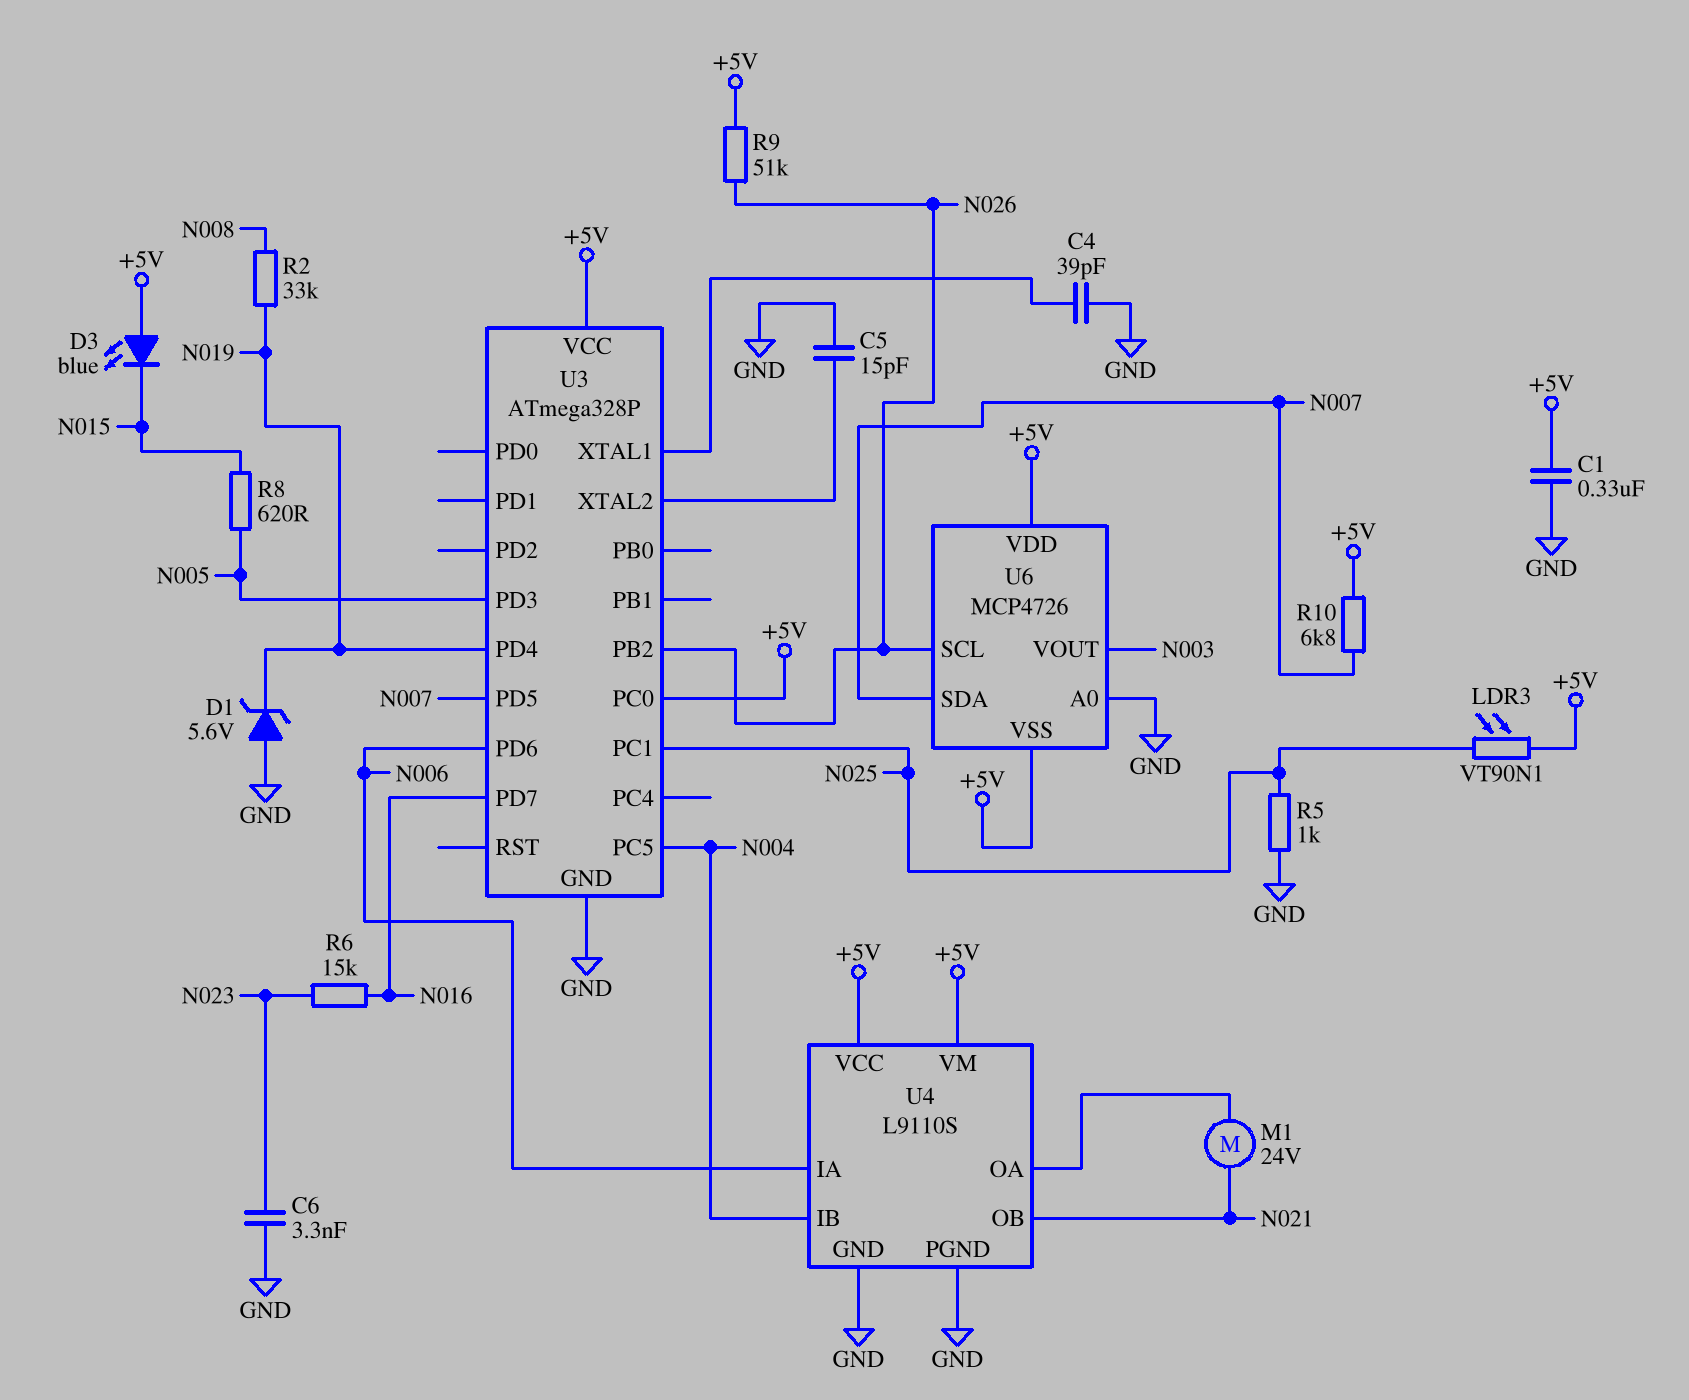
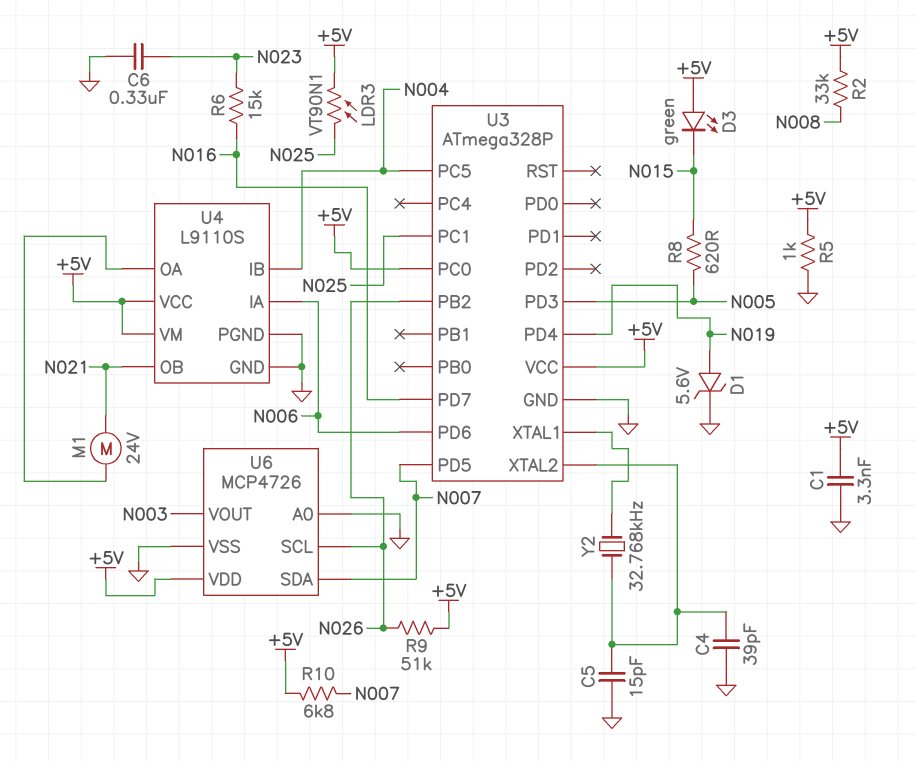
C1: 330nF (+5V, GND) -> 3.3nF (+5V, GND)
C4: 39pF (GND, U3/XTAL1) -> 39pF (GND, U3/XTAL2)
C6: 3.3nF (GND, N023) -> 330nF (GND, N023)
D1: zener 5.6V (A GND, K N019) -> zener 5.6V (A N019, K GND)
D3: LED blue (A +5V, K N015) -> LED green (A +5V, K N015)
R2: 33k (N008, N019) -> 33k (+5V, N008)
R5: 1k (GND, N025) -> 1k (+5V, GND)
U6 pin VSS: +5V -> GND
Y2: none -> 32.768kHz (U3/XTAL1, U3/XTAL2)

